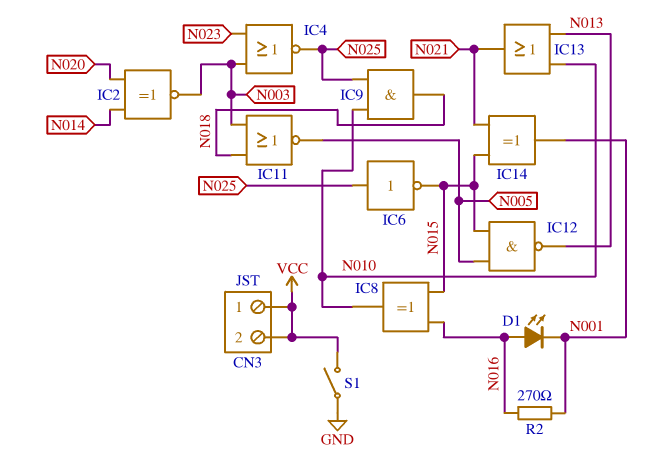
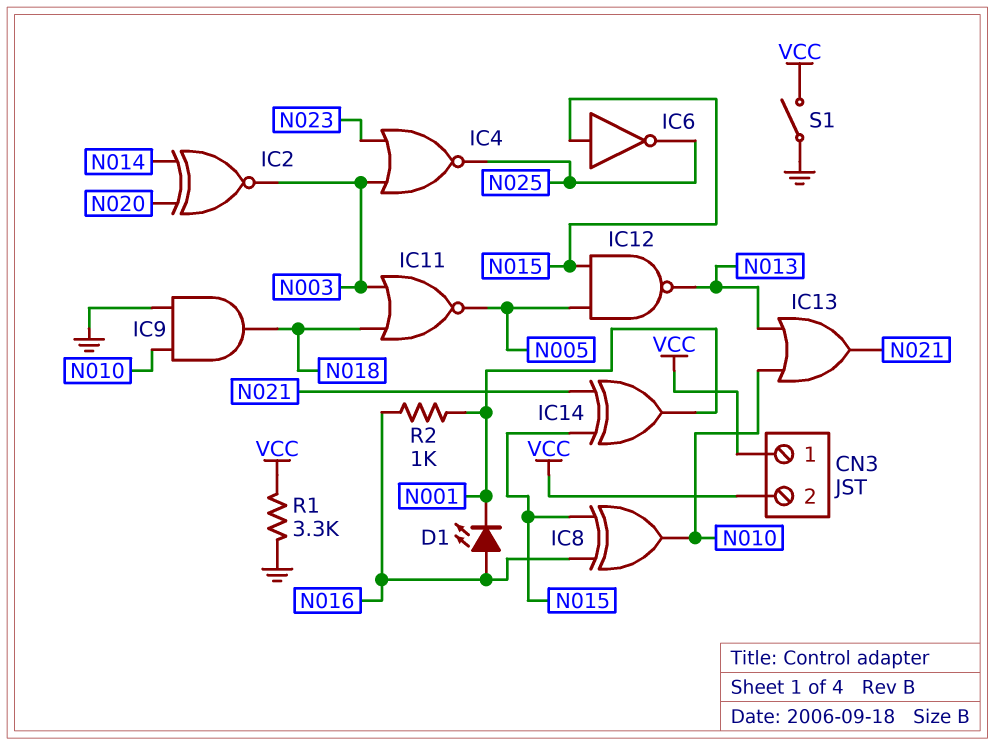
IC6: NOT (in N025, out N015) -> NOT (in N015, out N025)
IC9: AND (in N010, in N025, out N018) -> AND (in GND, in N010, out N018)
R1: none -> 3.3k (GND, VCC)
R2: 270 (N001, N016) -> 1k (N001, N016)

